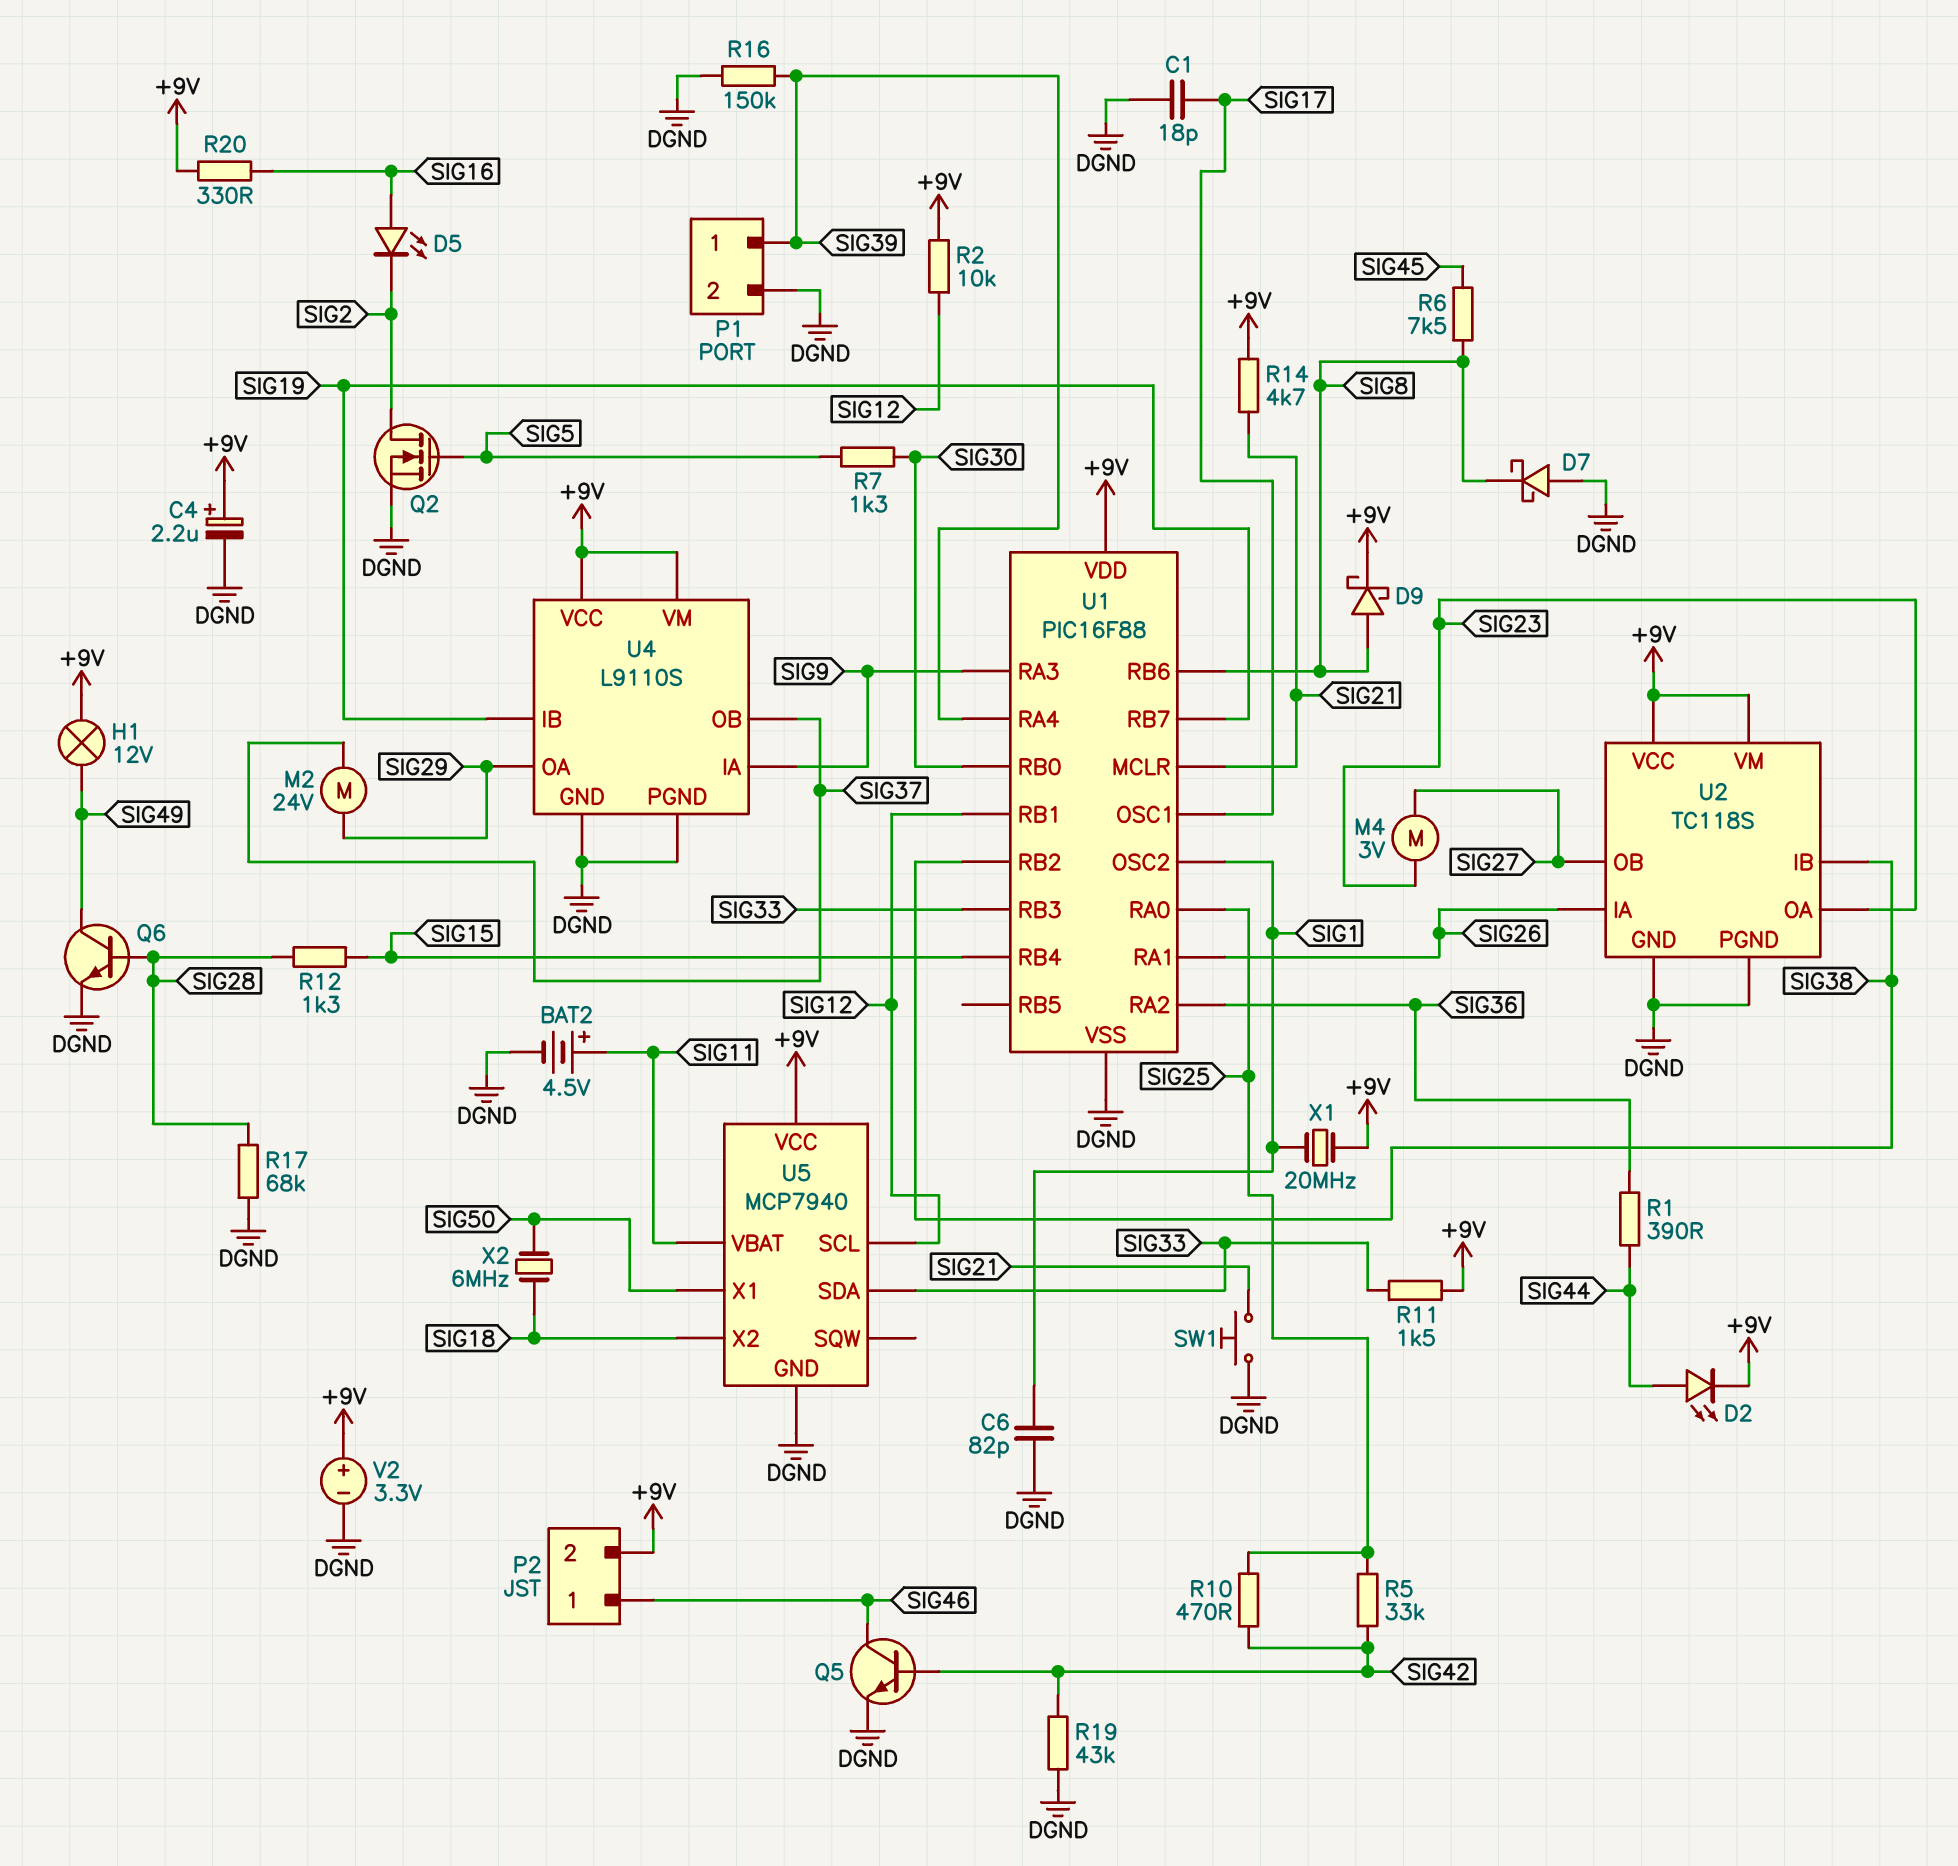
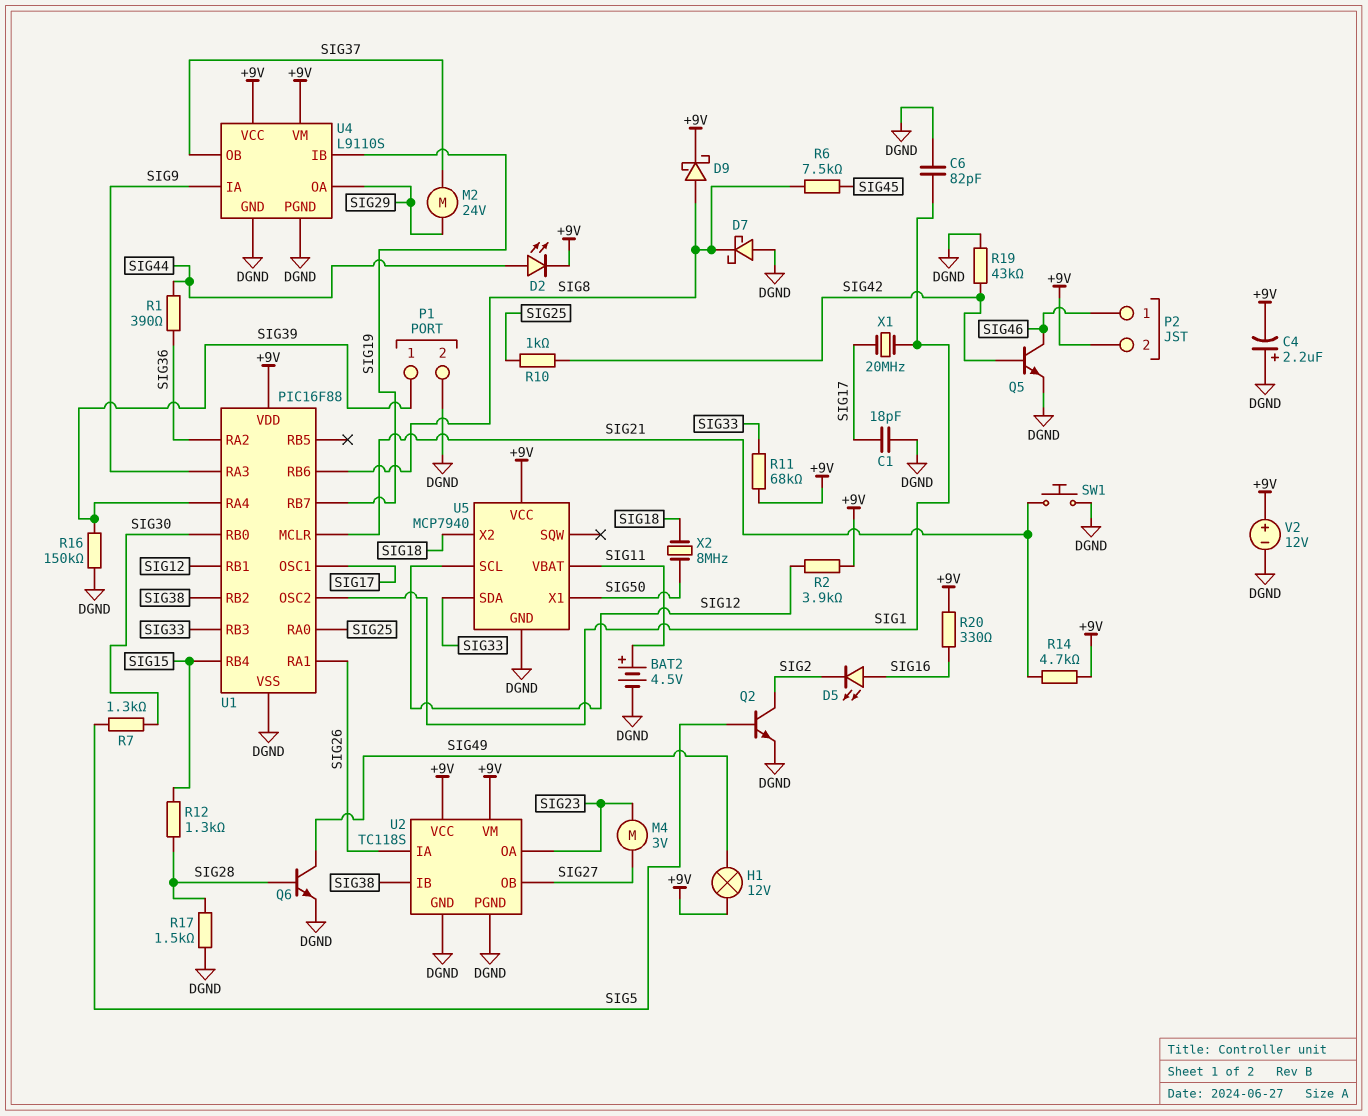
C4: 2.2uF (plus +9V, minus DGND) -> 2.2uF (plus DGND, minus +9V)
Q2: NMOS (G SIG5, D SIG2, S DGND) -> NPN (B SIG5, C SIG2, E DGND)
R2: 10k (+9V, SIG12) -> 3.9k (+9V, SIG12)
R5: 33k (SIG25, SIG42) -> none
R10: 470 (SIG25, SIG42) -> 1k (SIG25, SIG42)
R11: 1.5k (+9V, SIG33) -> 68k (+9V, SIG33)
R17: 68k (DGND, SIG28) -> 1.5k (DGND, SIG28)
V2: 3.3V (plus +9V, minus DGND) -> 12V (plus +9V, minus DGND)
X1: 20MHz (+9V, SIG1) -> 20MHz (SIG1, SIG17)
X2: 6MHz (SIG18, SIG50) -> 8MHz (SIG18, SIG50)

